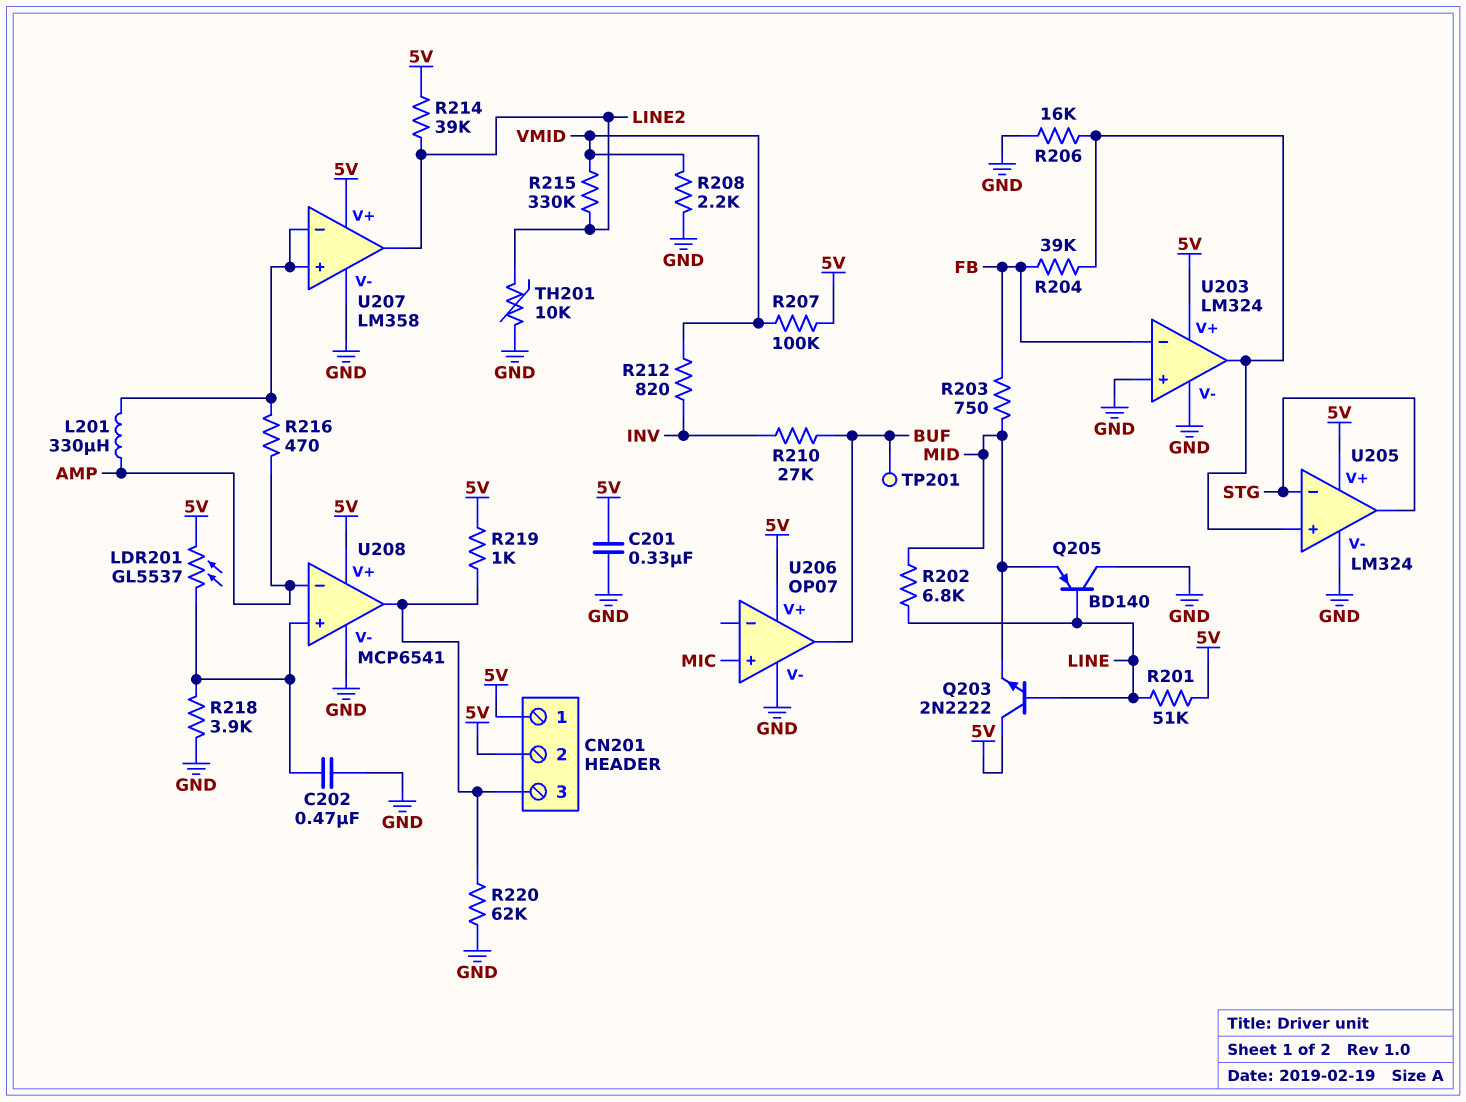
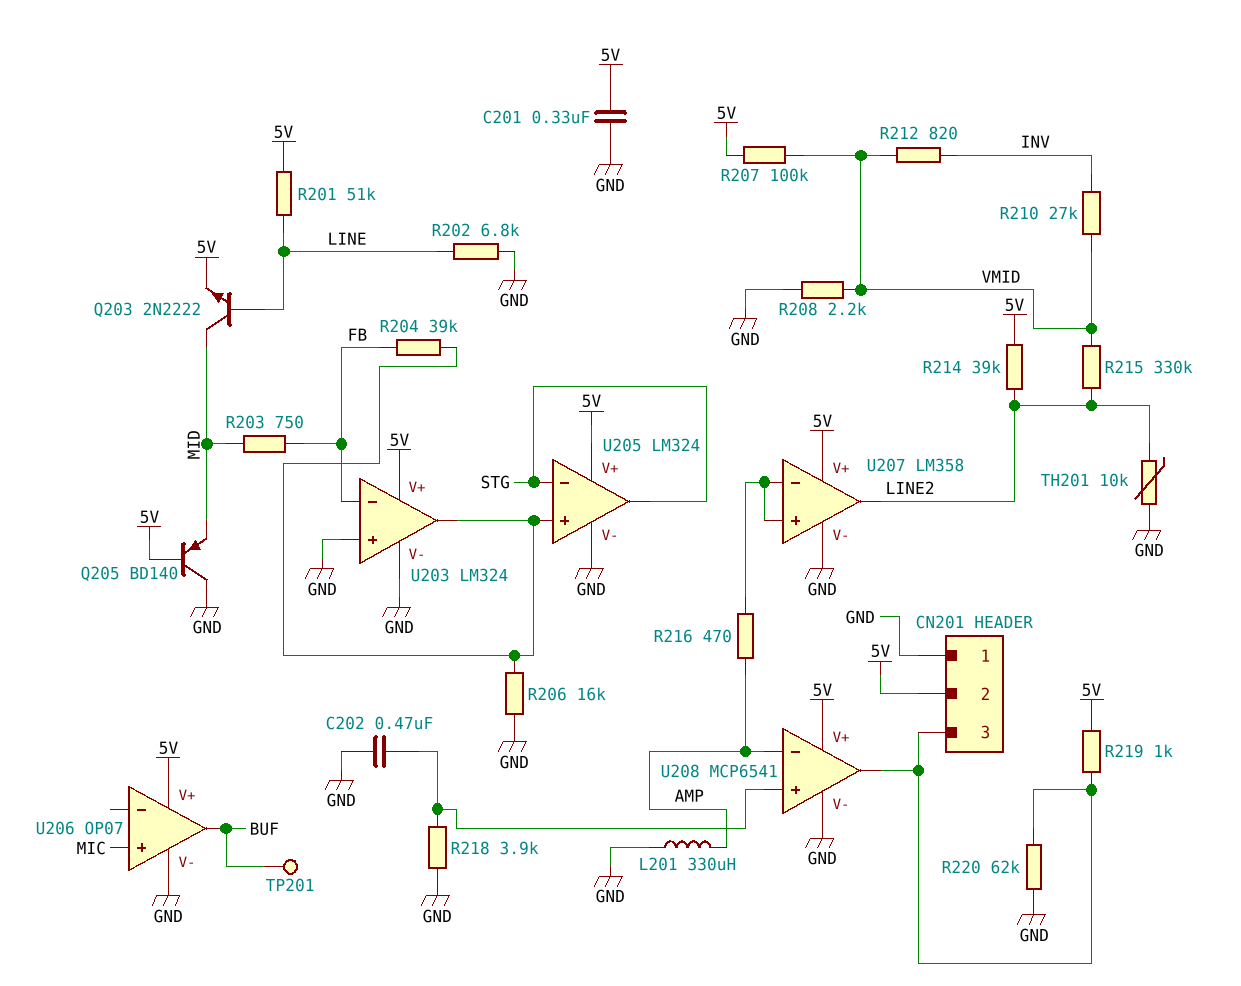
CN201 pin 1: 5V -> GND
L201: 330uH (AMP, U207/in+) -> 330uH (AMP, GND)
LDR201: GL5537 (5V, U208/in+) -> none
Q203: NPN 2N2222 (B LINE, C 5V, E MID) -> NPN 2N2222 (B LINE, C MID, E 5V)
Q205: PNP BD140 (B LINE, C GND, E MID) -> PNP BD140 (B 5V, C GND, E MID)
R202: 6.8k (LINE, MID) -> 6.8k (GND, LINE)
R210: 27k (BUF, INV) -> 27k (INV, VMID)

